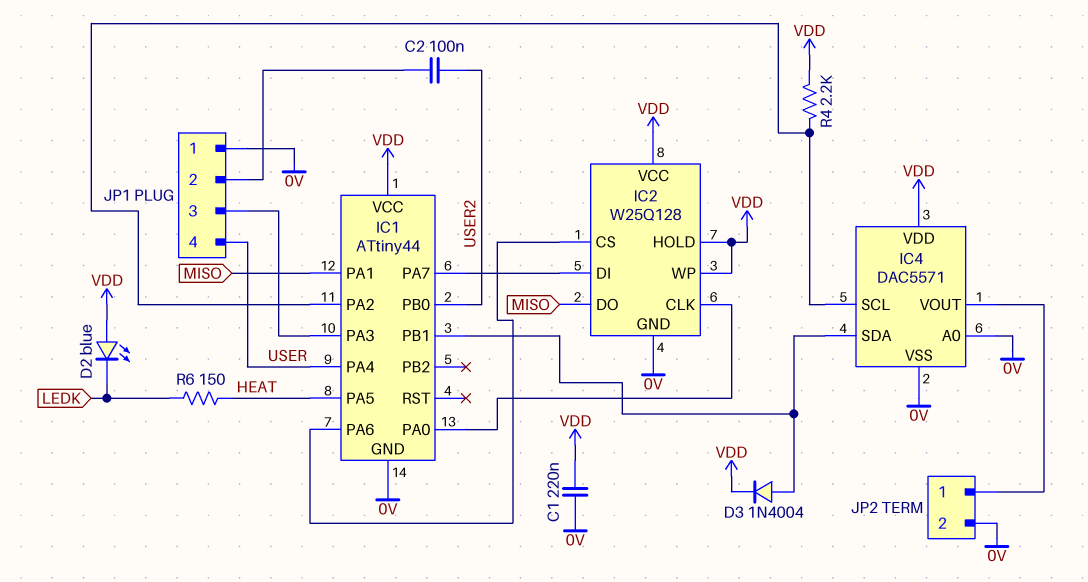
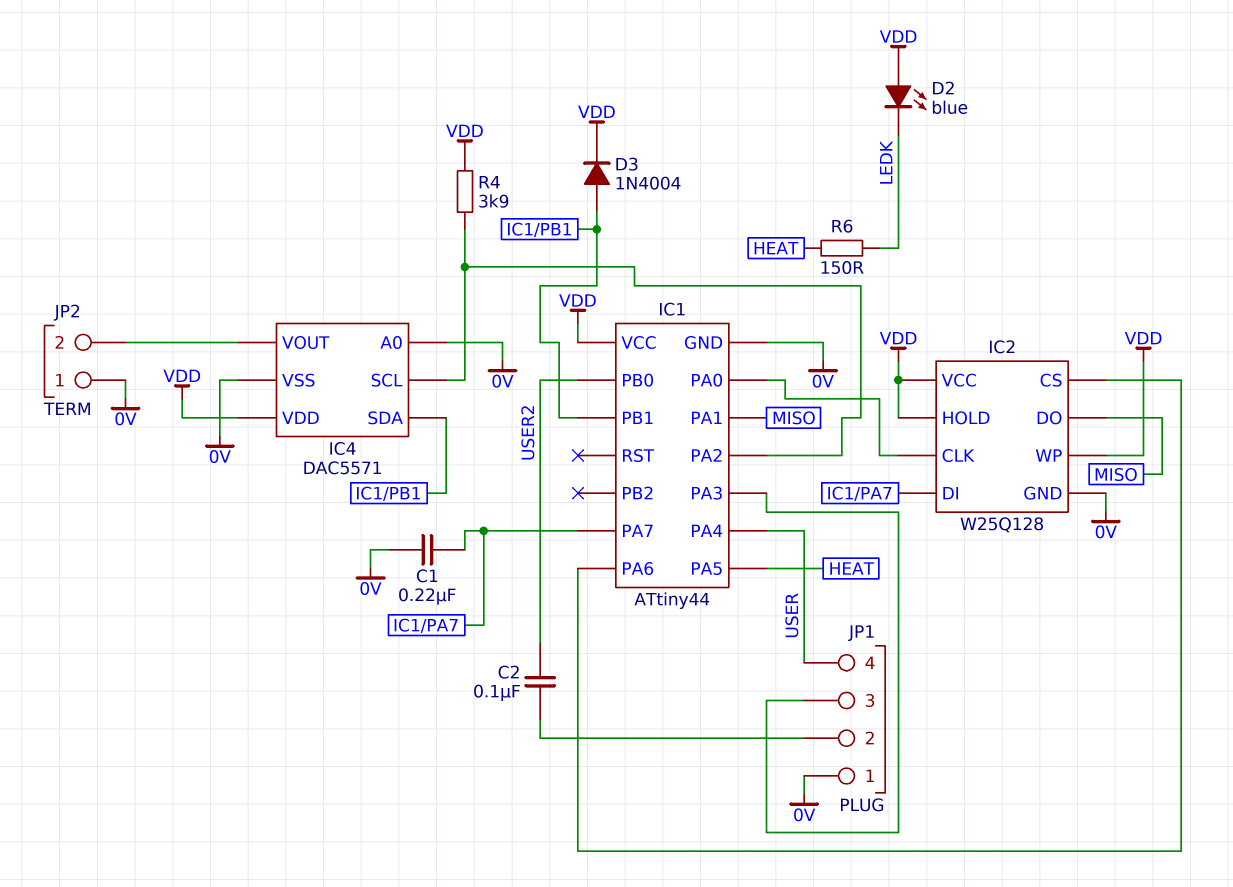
C1: 220nF (0V, VDD) -> 220nF (0V, IC1/PA7)
JP2 pin 1: IC4/VOUT -> 0V
JP2 pin 2: 0V -> IC4/VOUT
R4: 2.2k (IC1/PA2, VDD) -> 3.9k (IC1/PA2, VDD)

